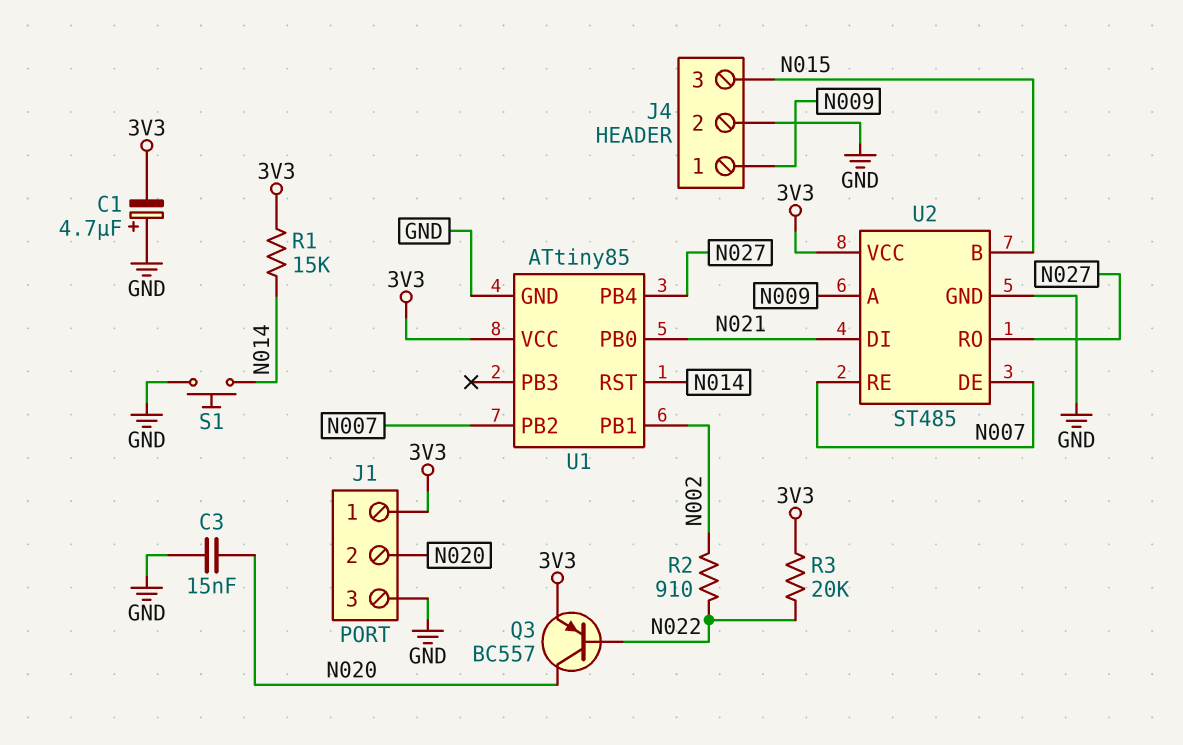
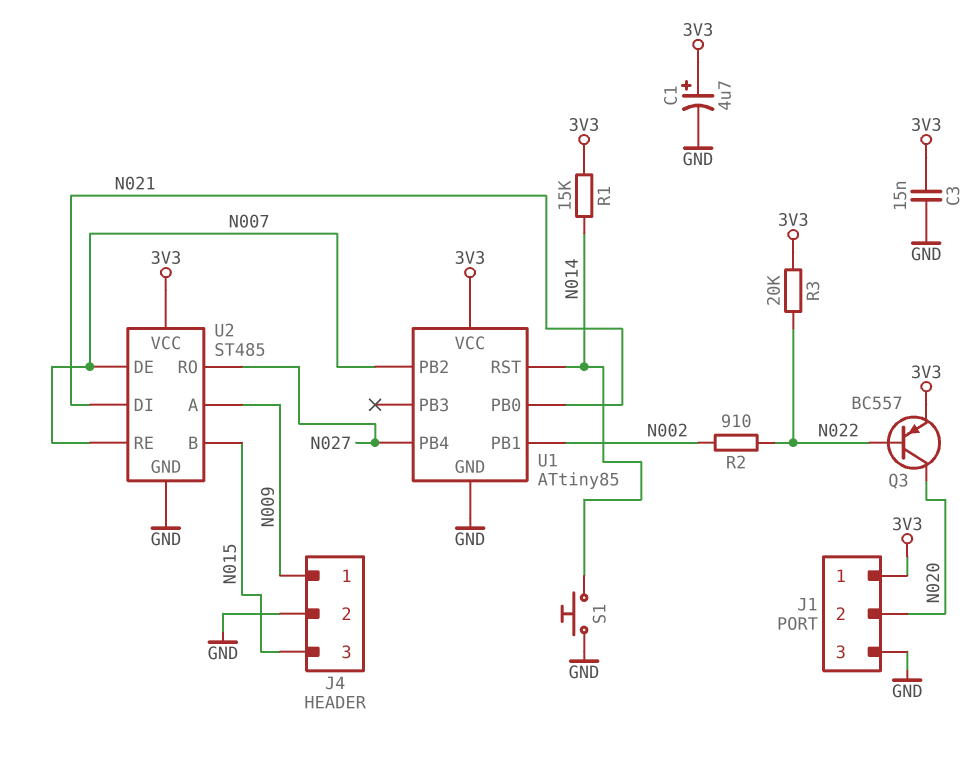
C1: 4.7uF (plus GND, minus 3V3) -> 4.7uF (plus 3V3, minus GND)
C3: 15nF (GND, N020) -> 15nF (3V3, GND)

